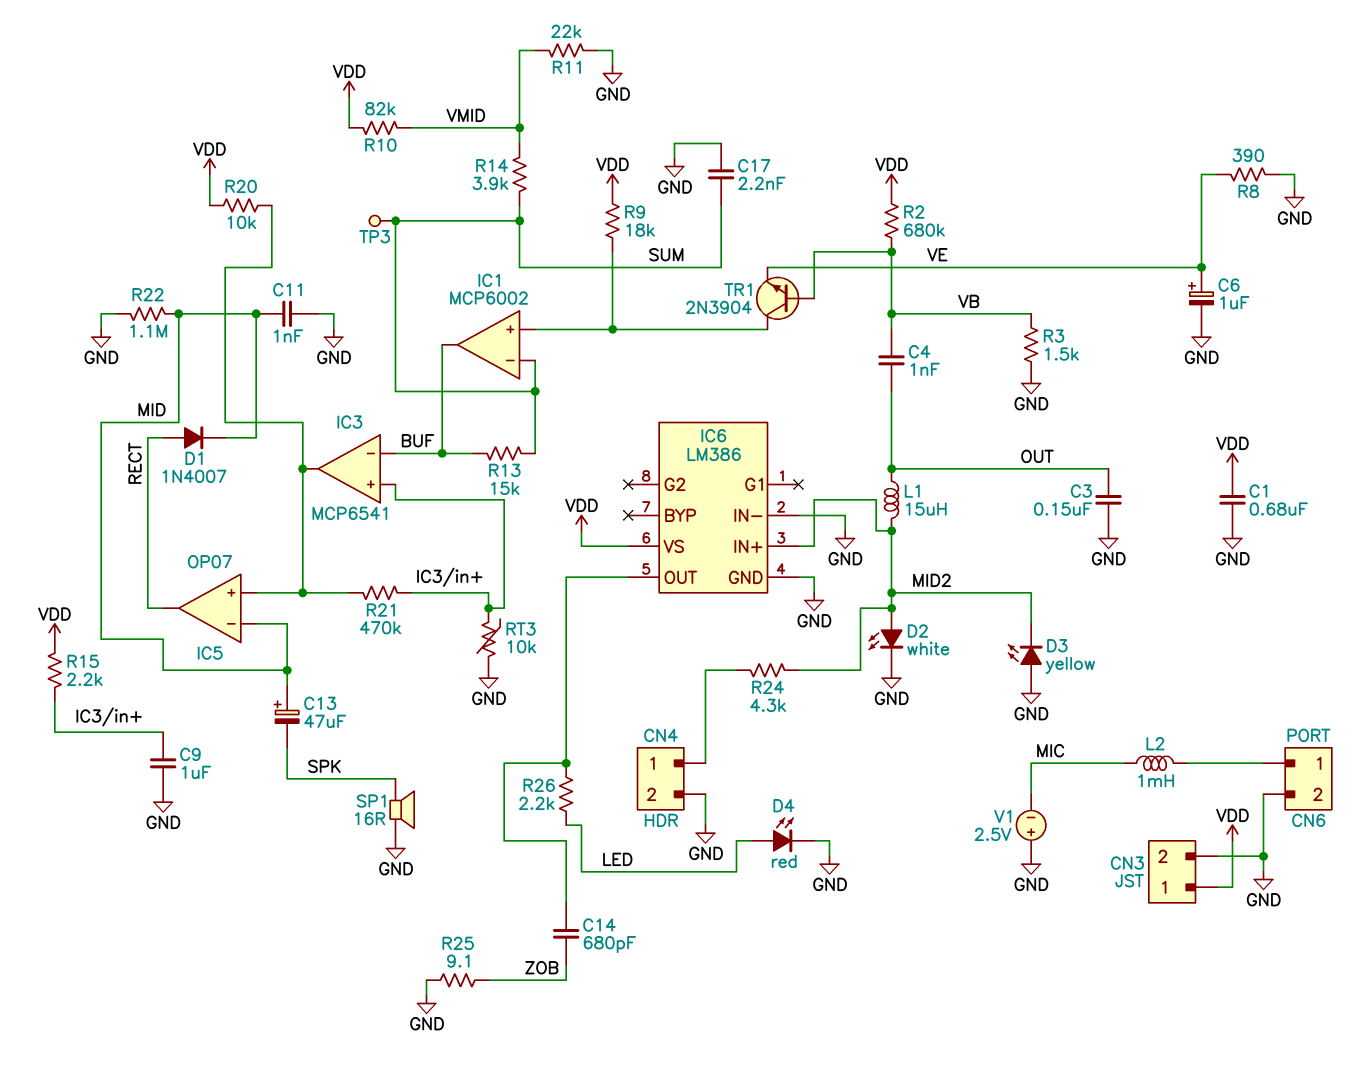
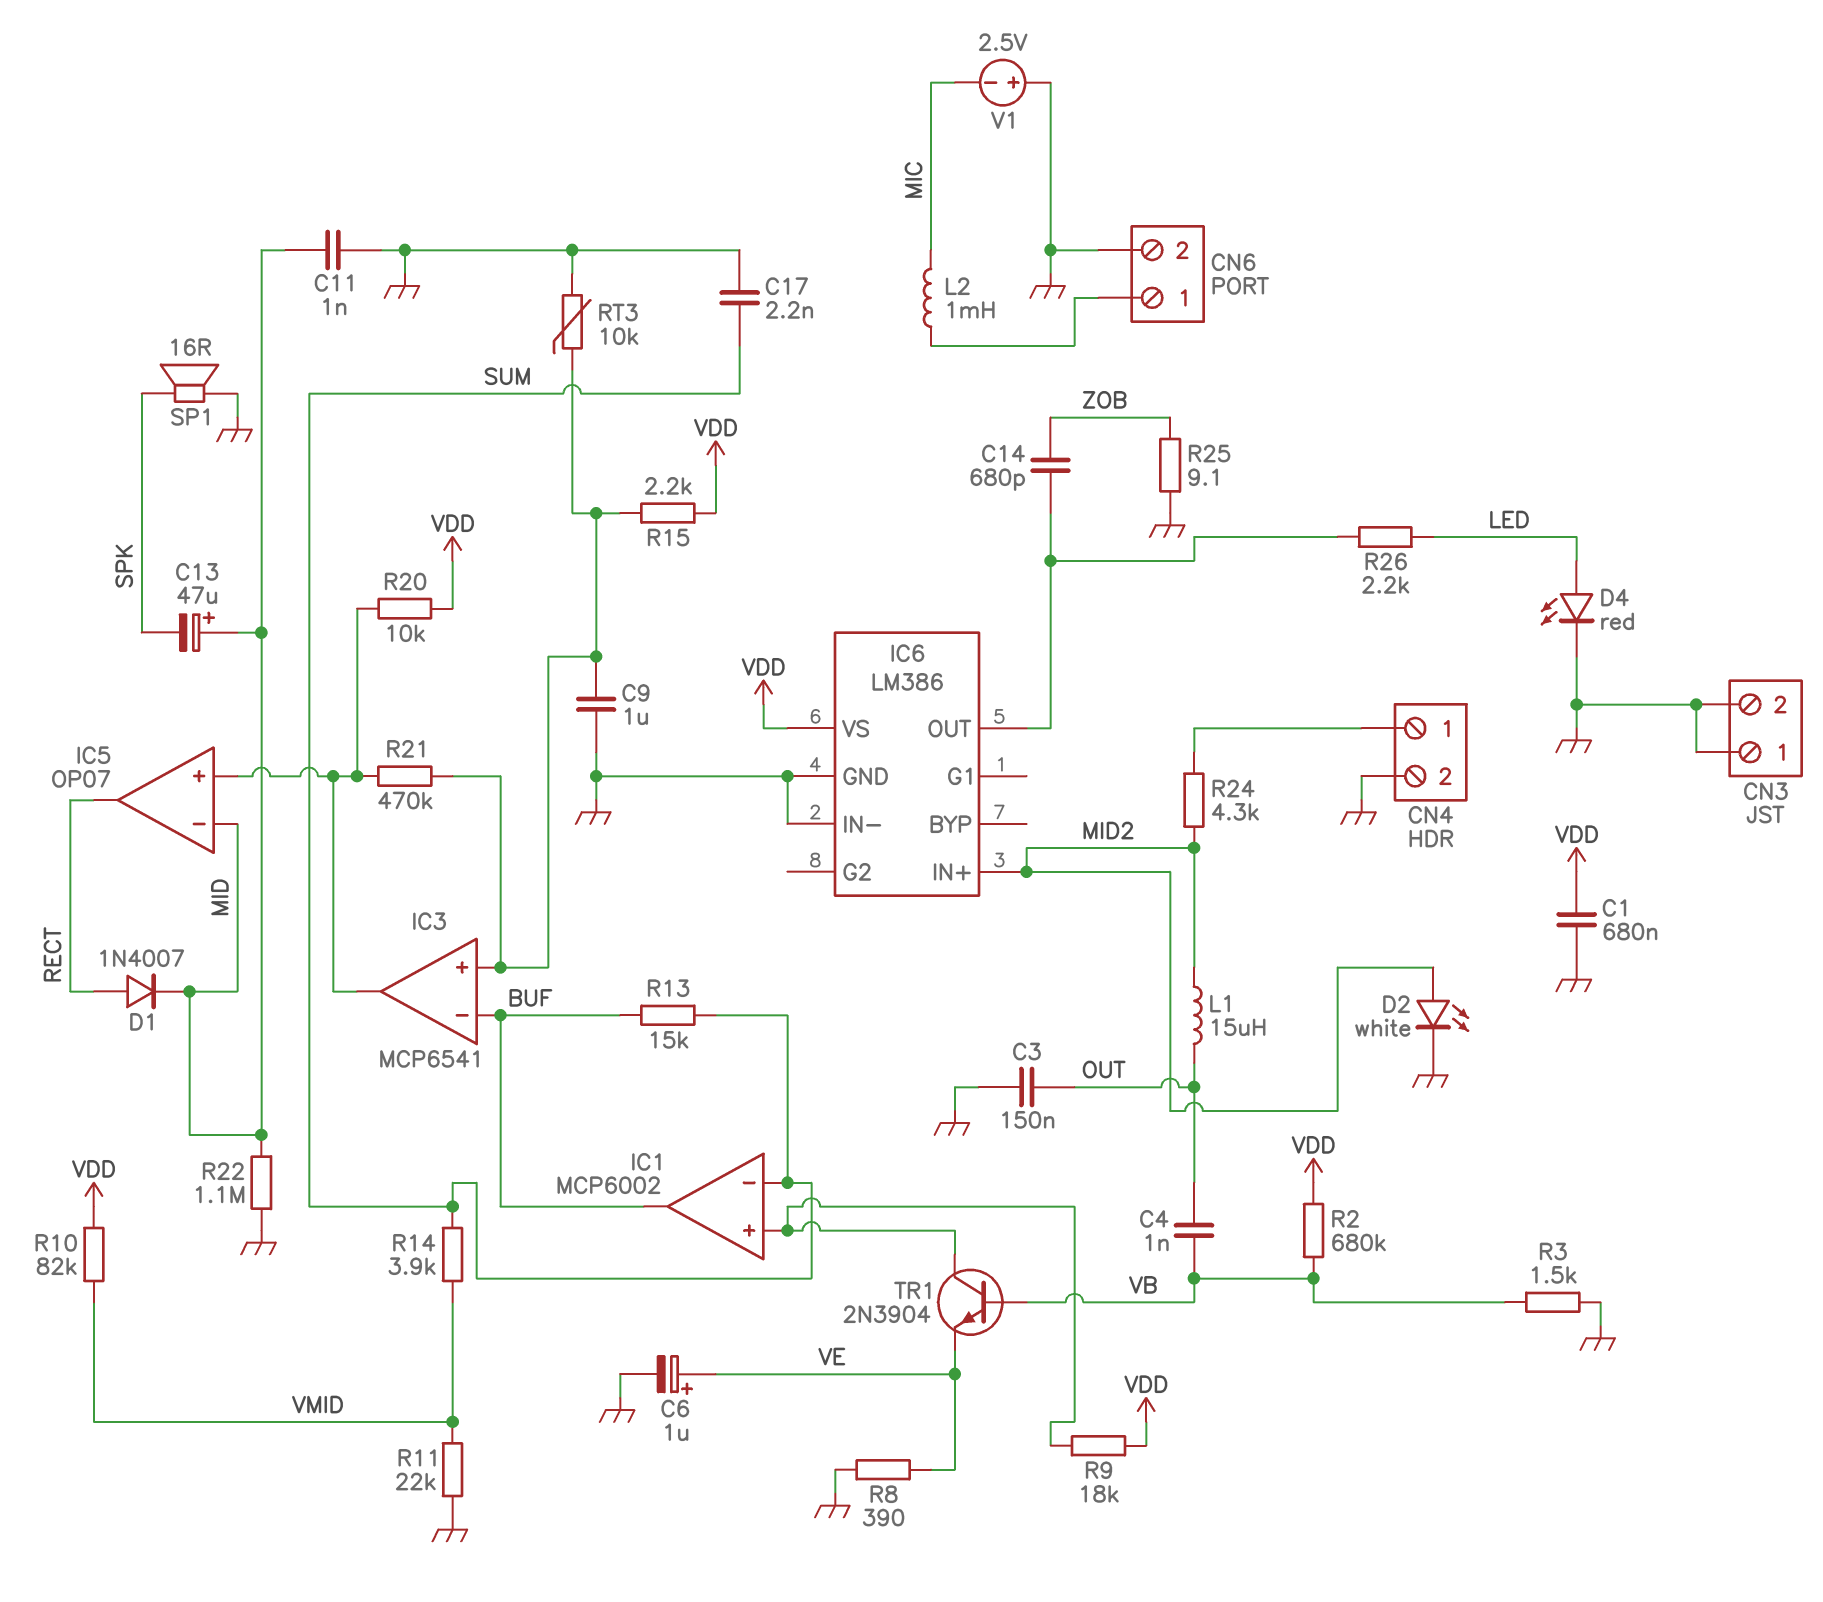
CN3 pin 1: VDD -> GND
D3: LED yellow (A GND, K MID2) -> none
TP3: test point (SUM) -> none

